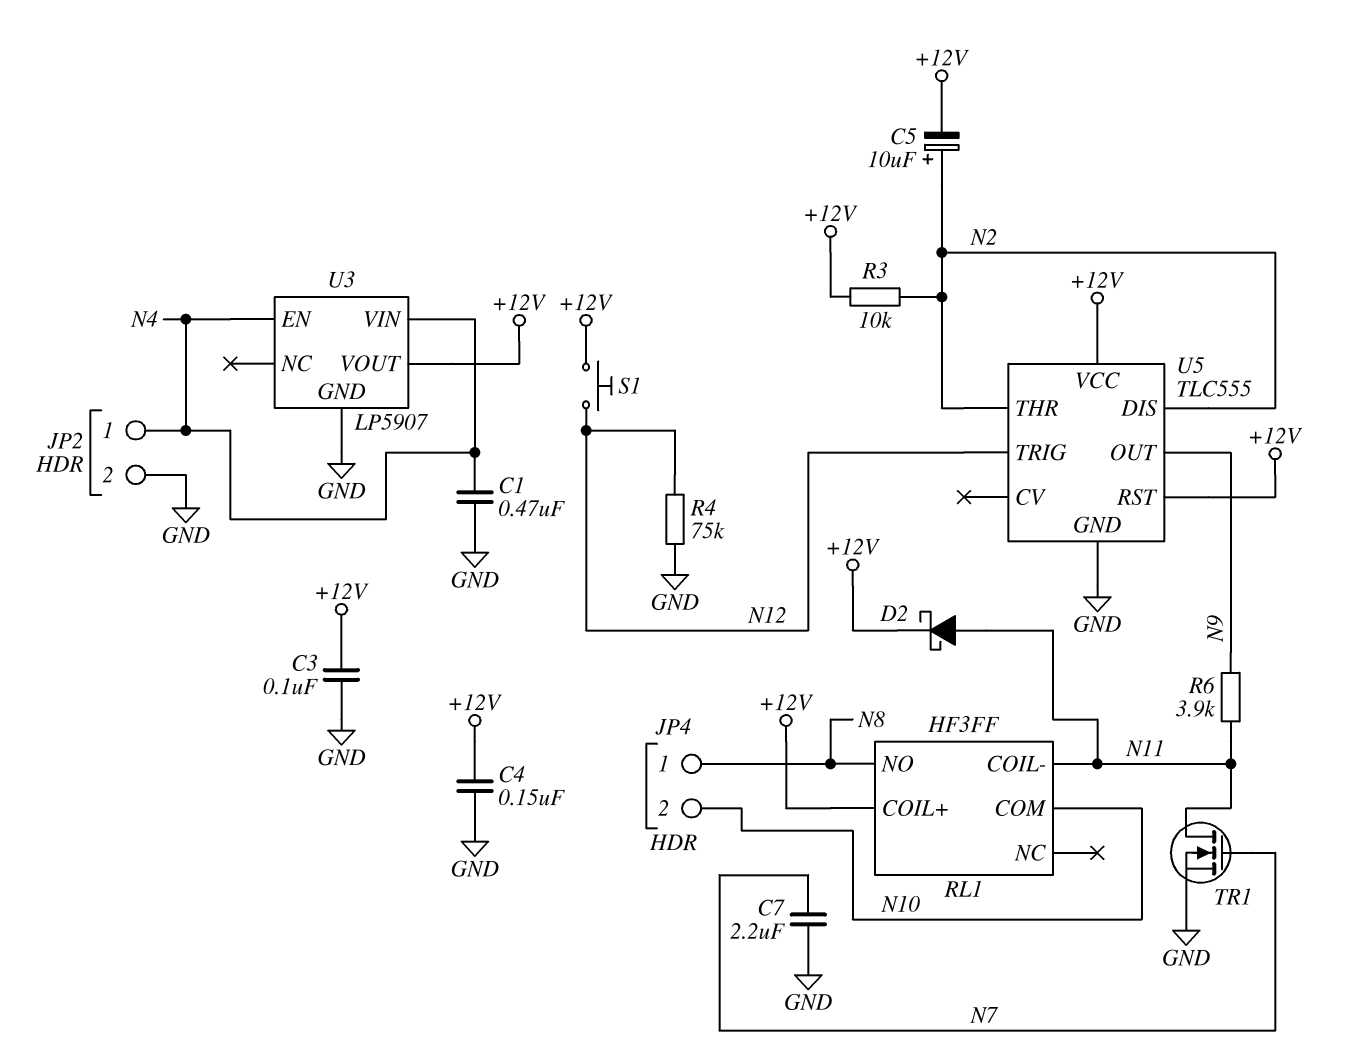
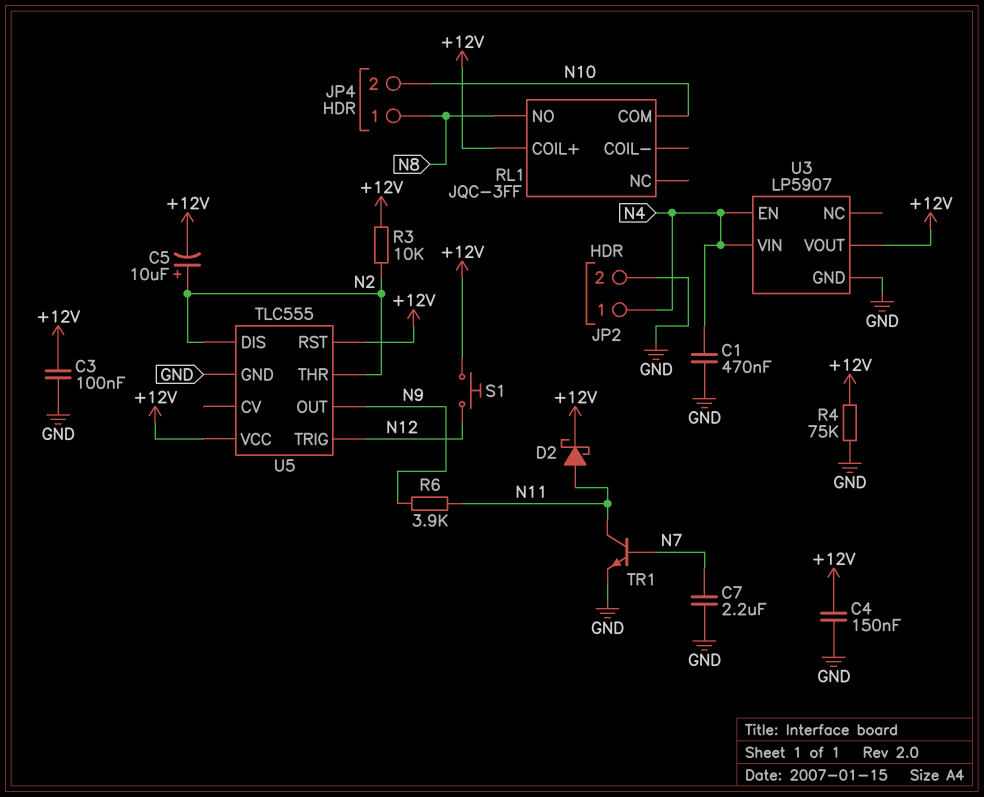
R4: 75k (GND, N12) -> 75k (+12V, GND)
RL1: HF3FF -> JQC-3FF
RL1 pin COIL-: N11 -> none
TR1: NMOS (G N7, D N11, S GND) -> NPN (B N7, C N11, E GND)

